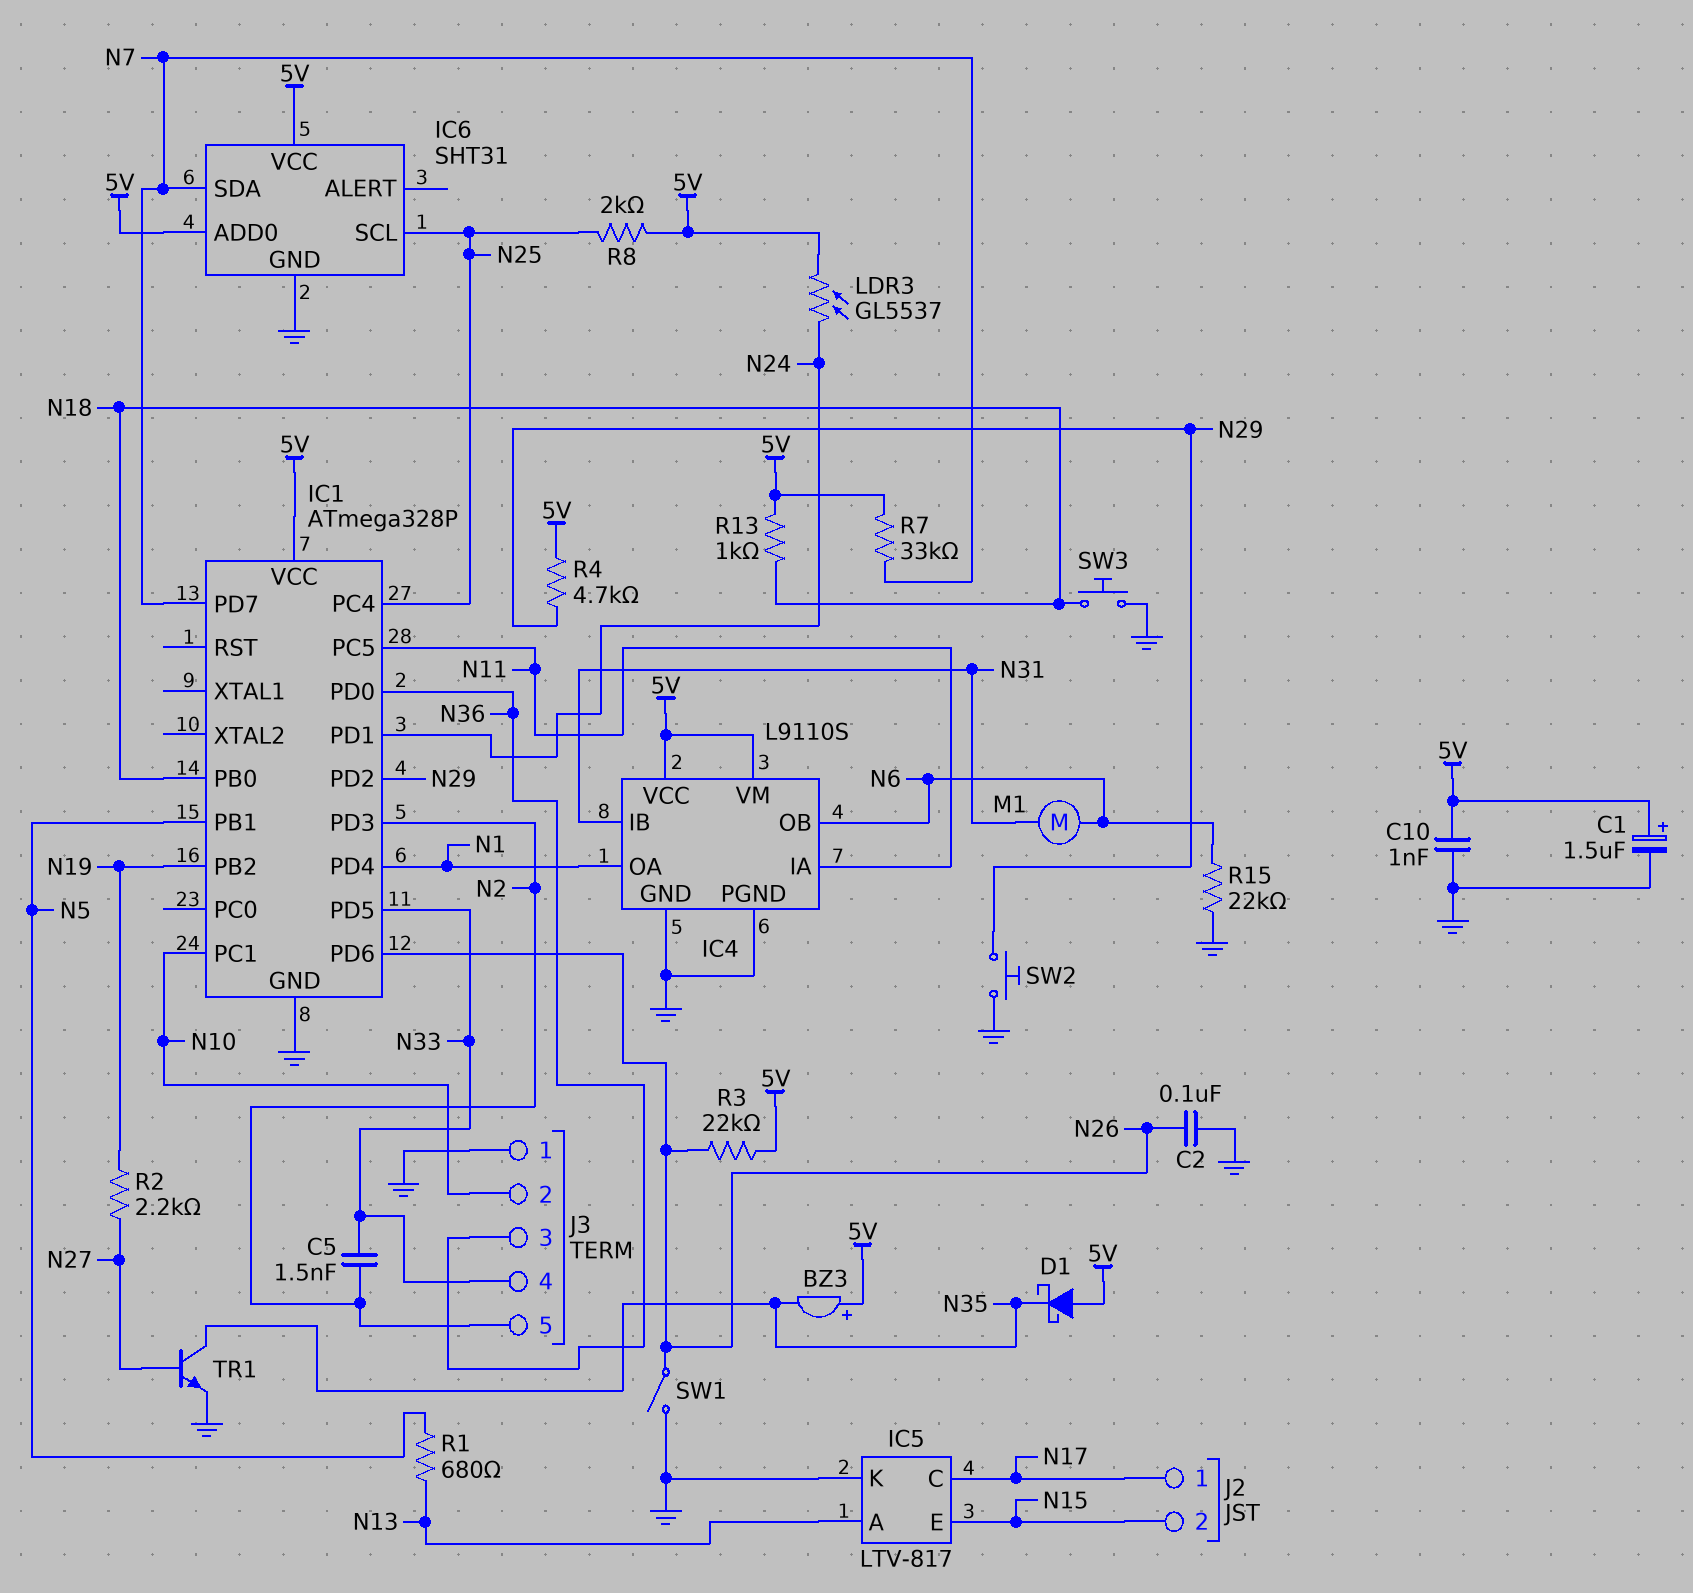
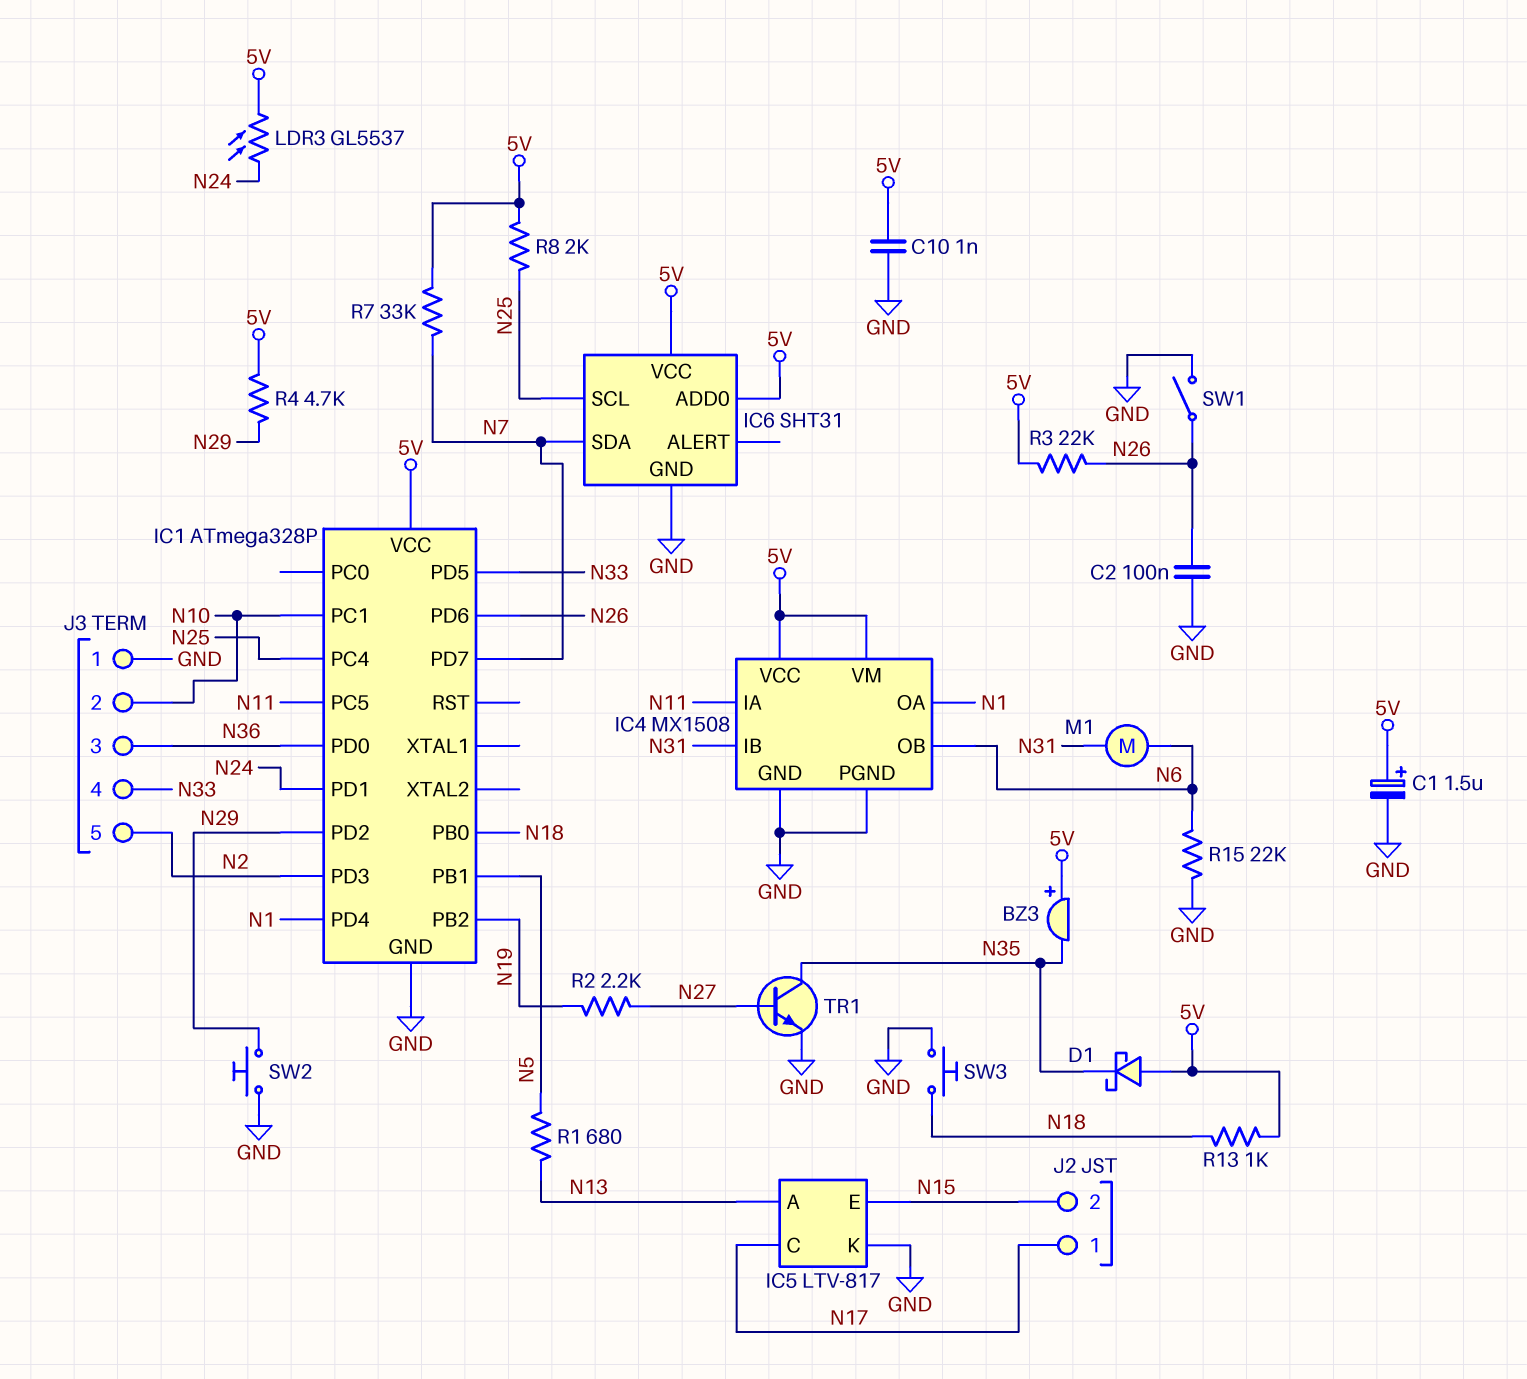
C5: 1.5nF (N2, N33) -> none
IC4: L9110S -> MX1508

